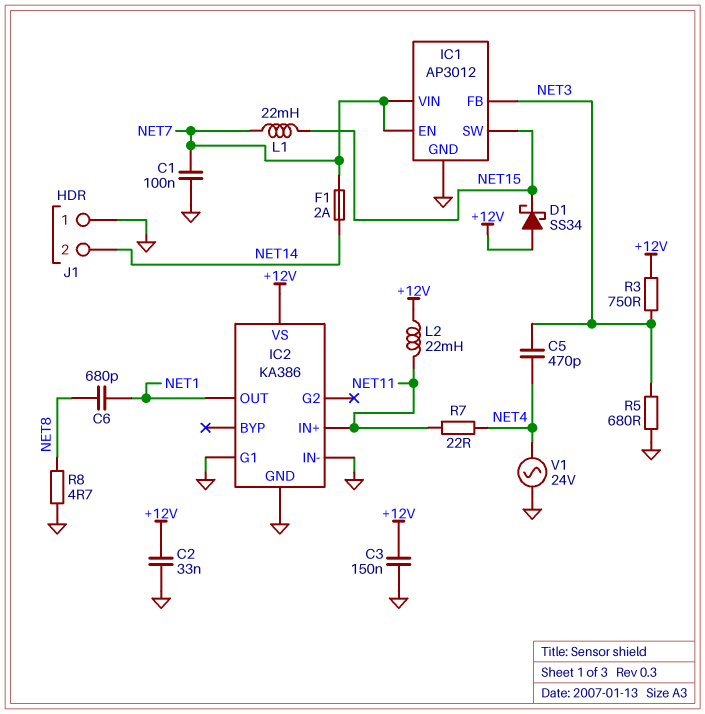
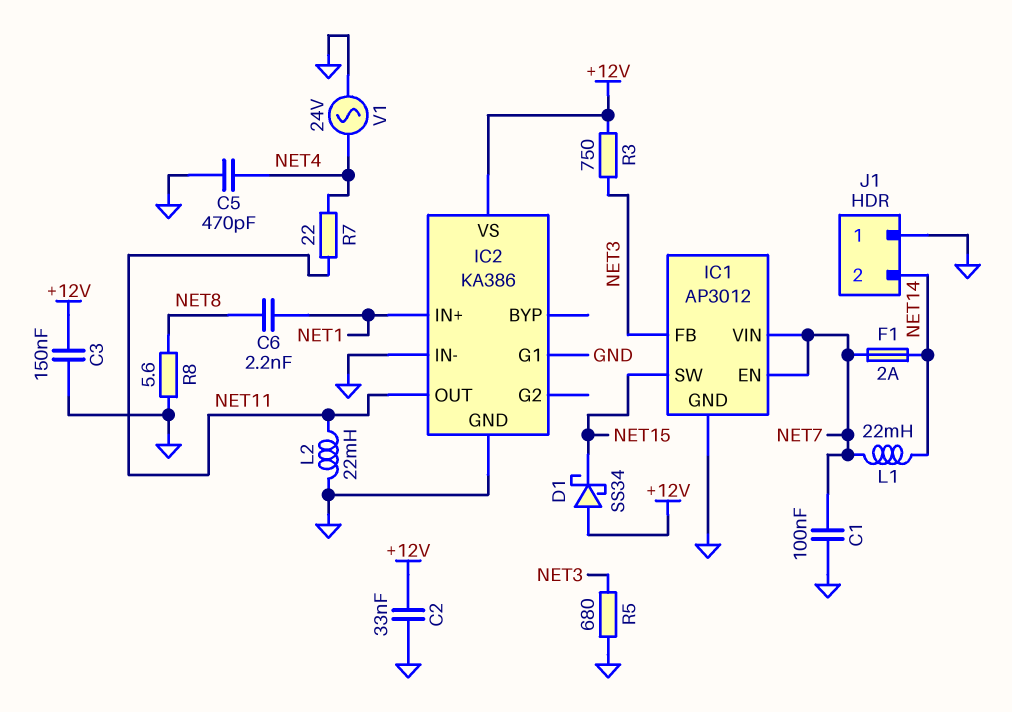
C5: 470pF (NET3, NET4) -> 470pF (GND, NET4)
C6: 680pF (NET1, NET8) -> 2.2nF (NET1, NET8)
IC2 pin IN+: NET11 -> NET1
IC2 pin OUT: NET1 -> NET11
L1: 22mH (NET7, NET15) -> 22mH (NET7, NET14)
L2: 22mH (+12V, NET11) -> 22mH (GND, NET11)
R8: 4.7 (GND, NET8) -> 5.6 (GND, NET8)

